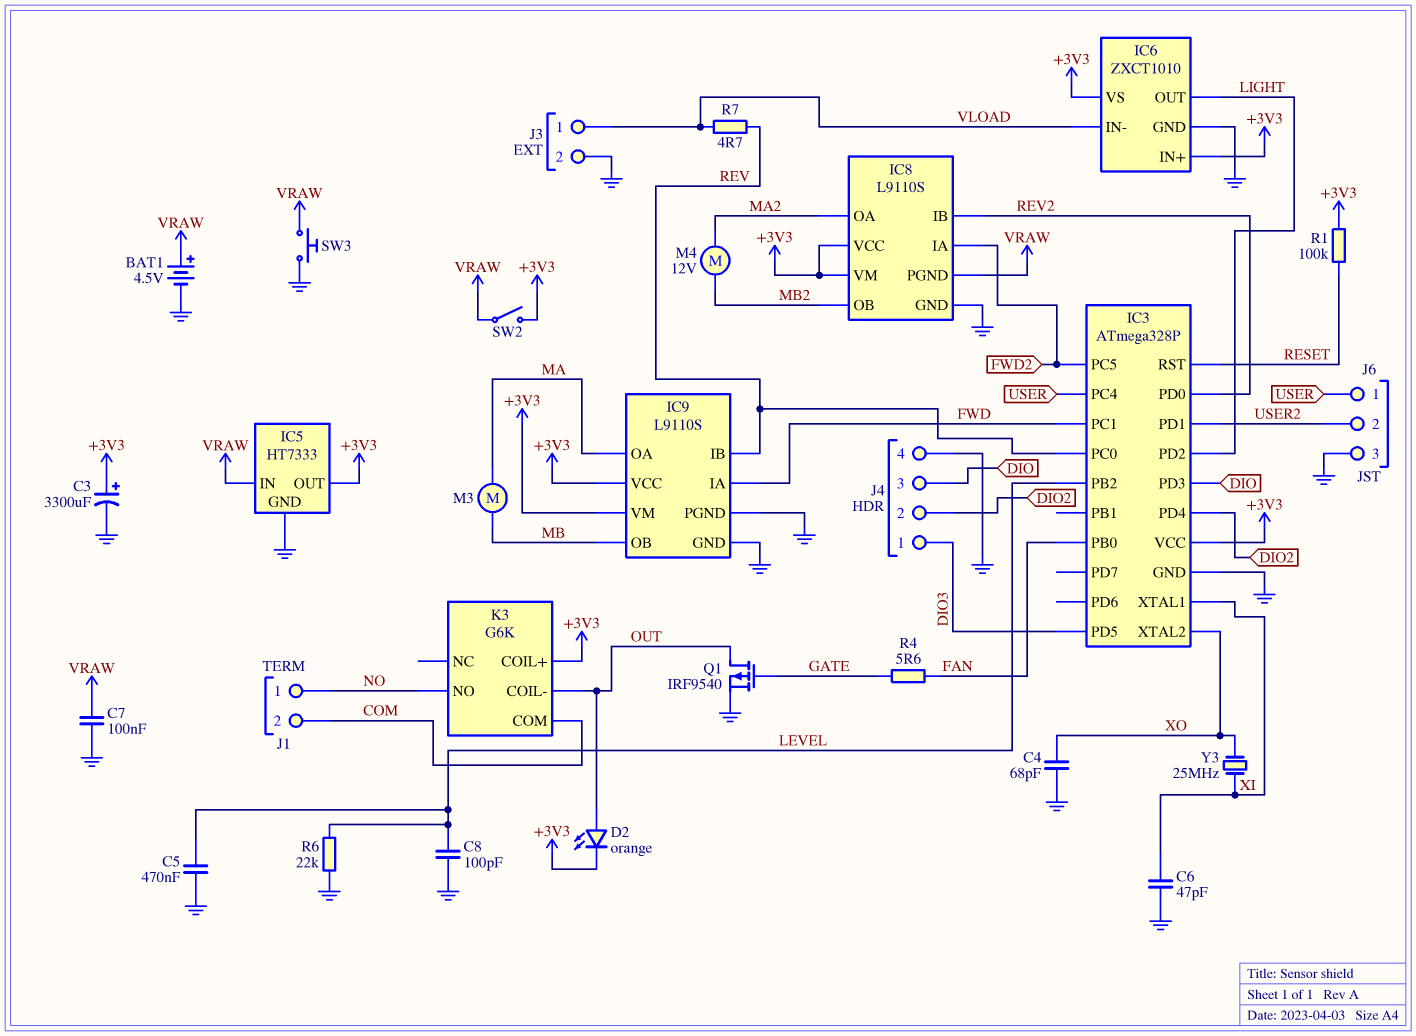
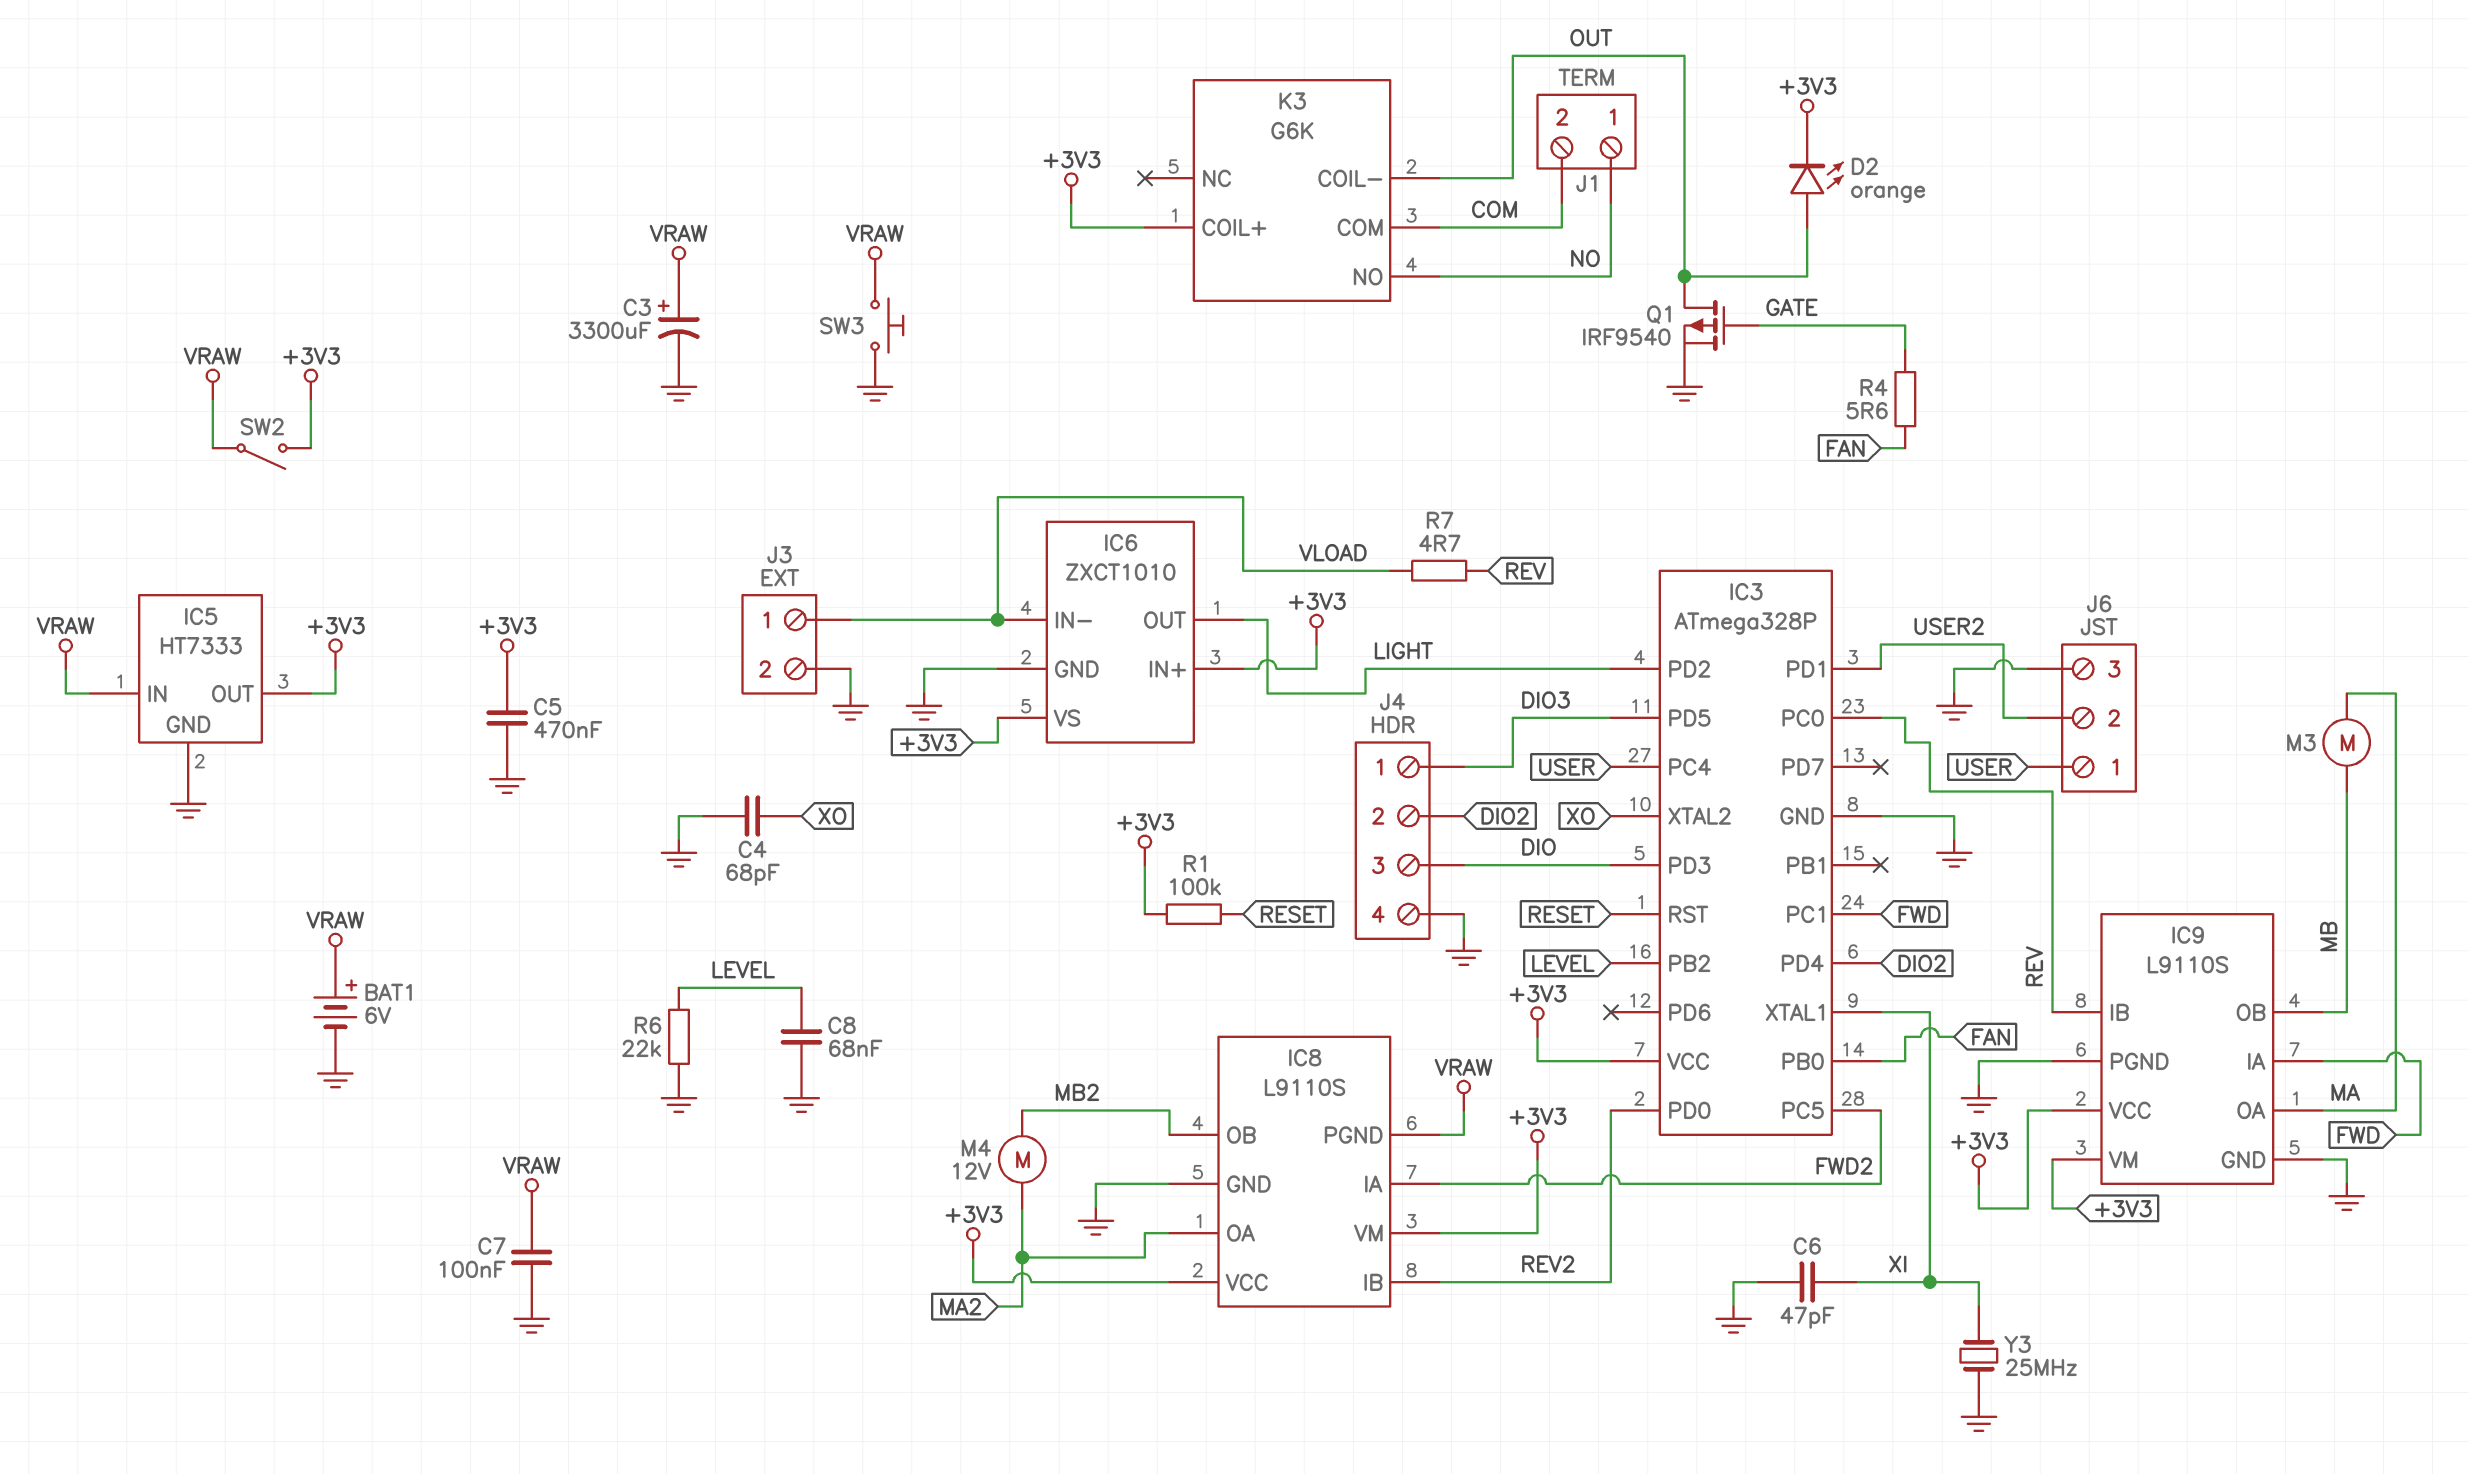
BAT1: 4.5V (plus VRAW, minus GND) -> 6V (plus VRAW, minus GND)
C3: 3300uF (plus +3V3, minus GND) -> 3300uF (plus VRAW, minus GND)
C5: 470nF (GND, LEVEL) -> 470nF (+3V3, GND)
C8: 100pF (GND, LEVEL) -> 68nF (GND, LEVEL)
Y3: 25MHz (XI, XO) -> 25MHz (GND, XI)

